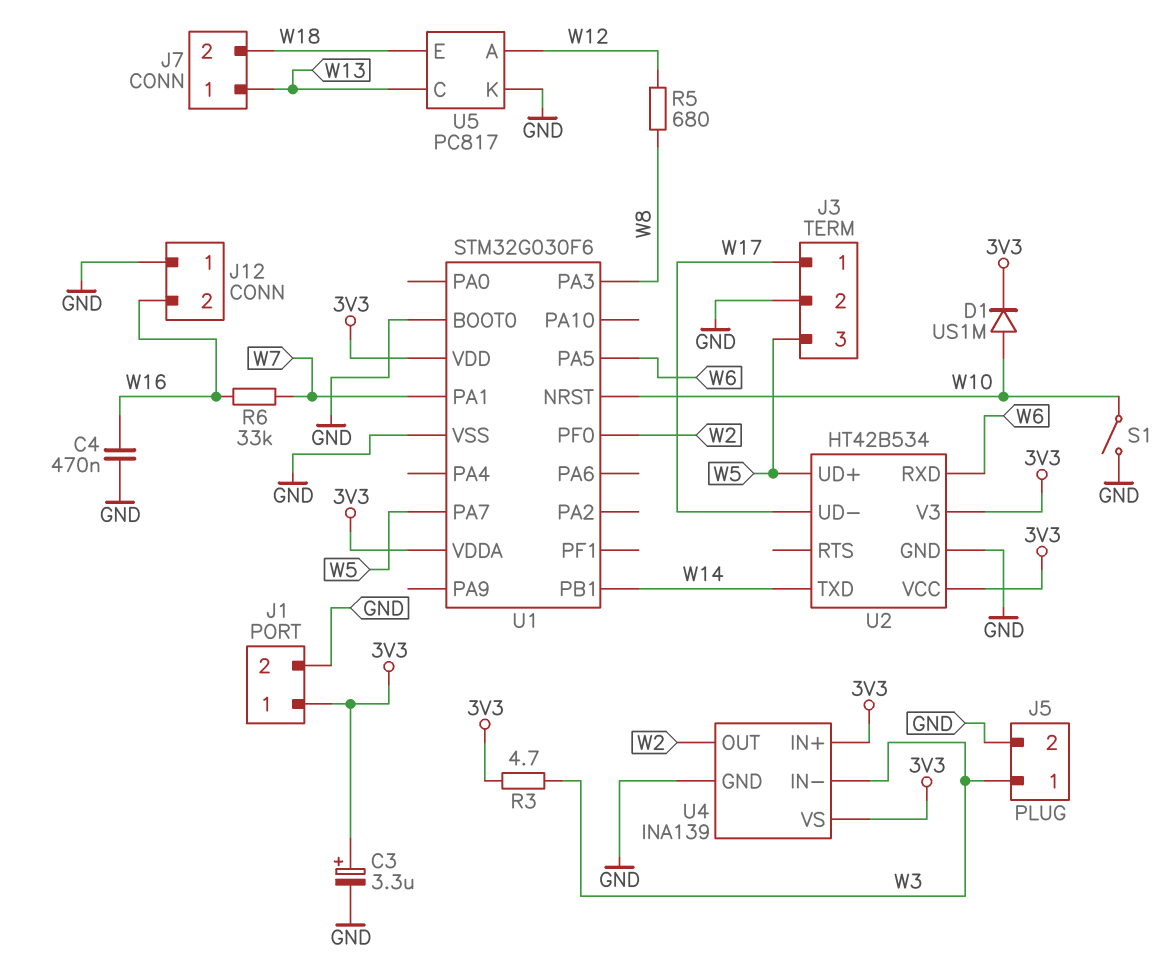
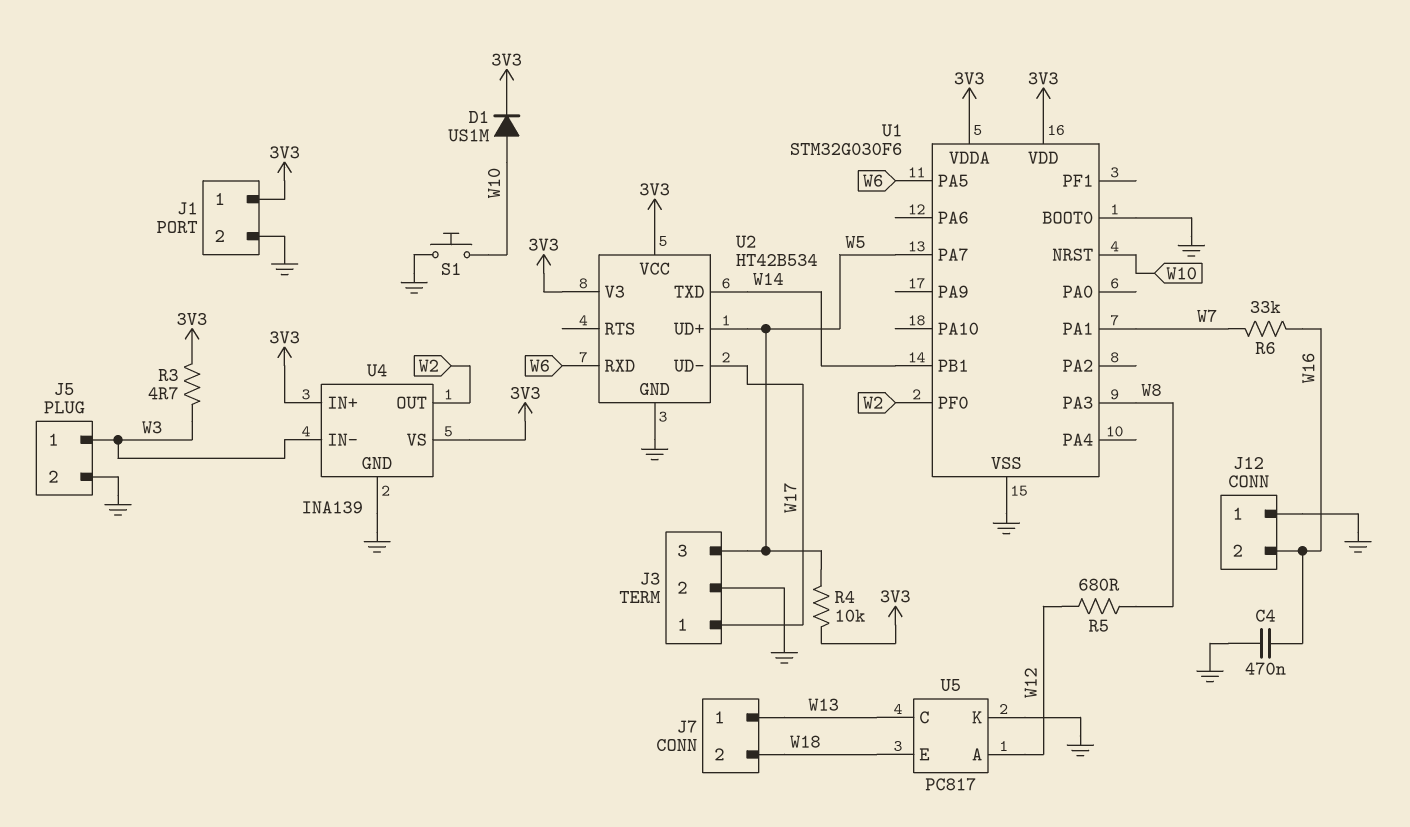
C3: 3.3uF (plus 3V3, minus GND) -> none
R4: none -> 10k (3V3, W5)
S1: switch (GND, W10) -> button (GND, W10)

